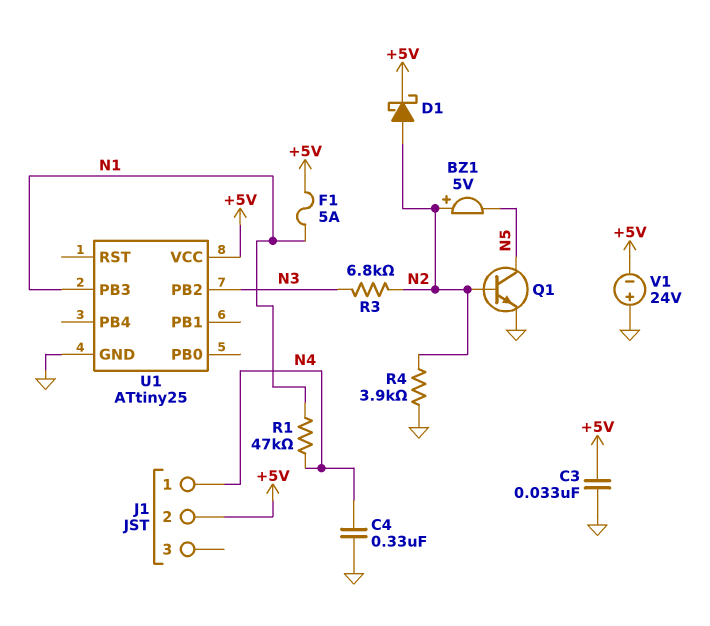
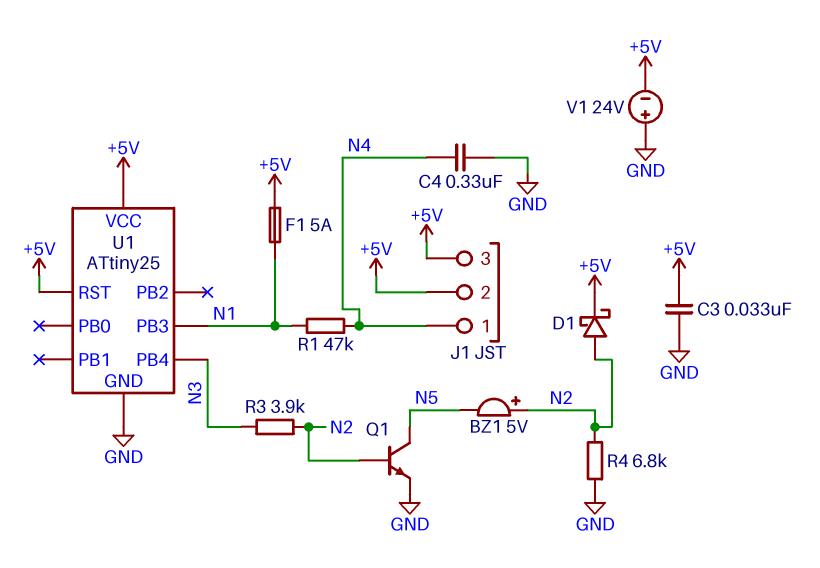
J1 pin 3: none -> +5V
R3: 6.8k (N2, N3) -> 3.9k (N2, N3)
R4: 3.9k (GND, N2) -> 6.8k (GND, N2)
U1 pin PB2: N3 -> none
U1 pin PB4: none -> N3
U1 pin RST: none -> +5V

